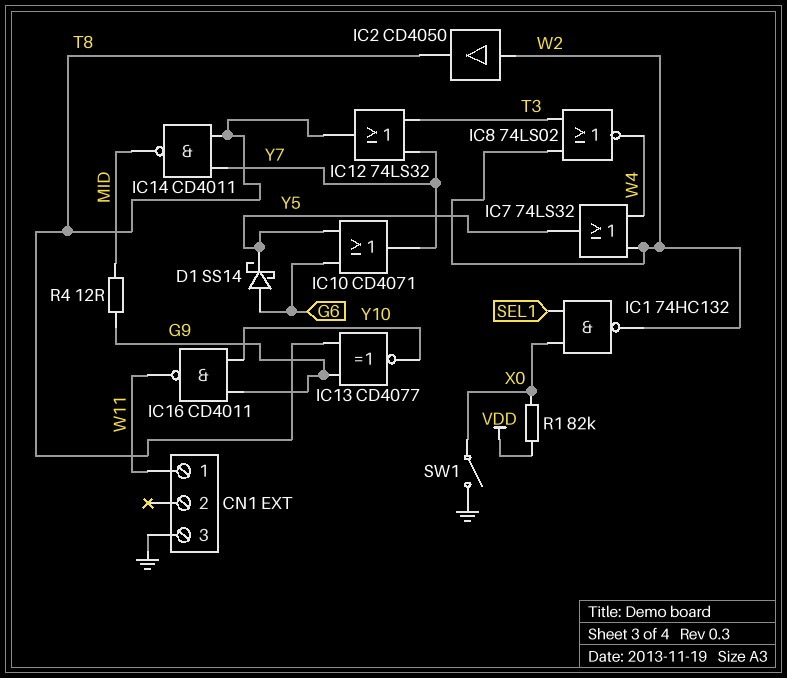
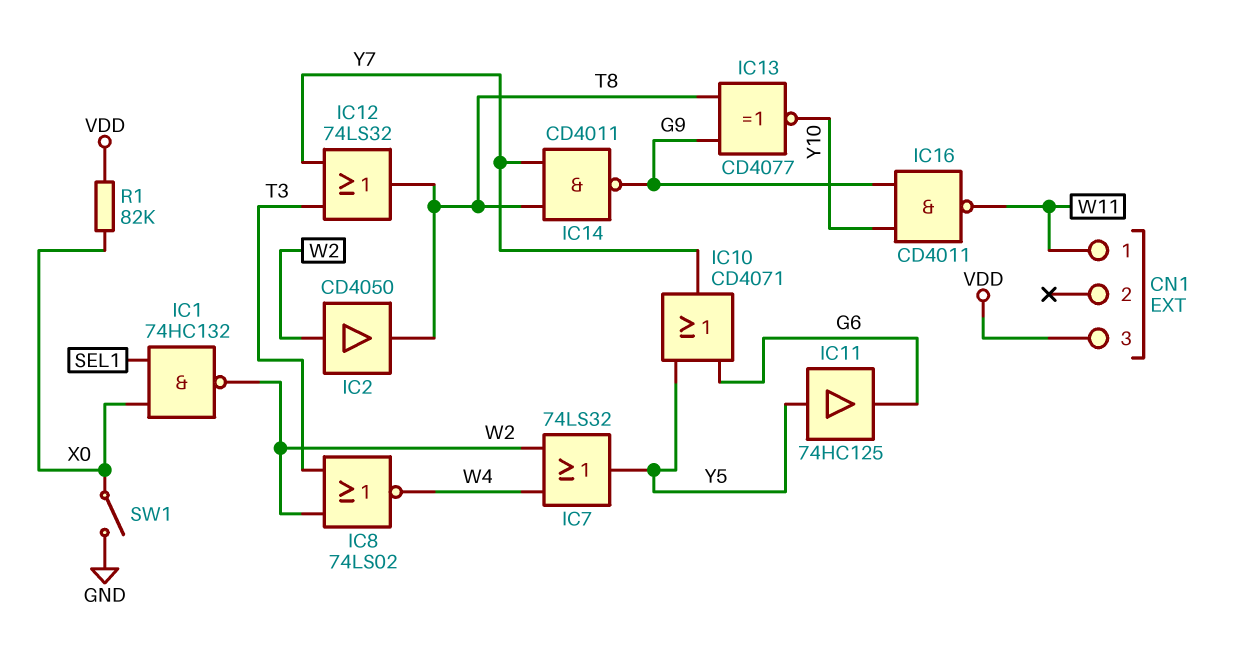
CN1 pin 3: GND -> VDD
D1: schottky SS14 (A G6, K Y5) -> none
IC11: none -> buffer 74HC125 (in Y5, out G6)
IC14: NAND CD4011 (in T8, in Y7, out MID) -> NAND CD4011 (in T8, in Y7, out G9)
R4: 12 (G9, MID) -> none

